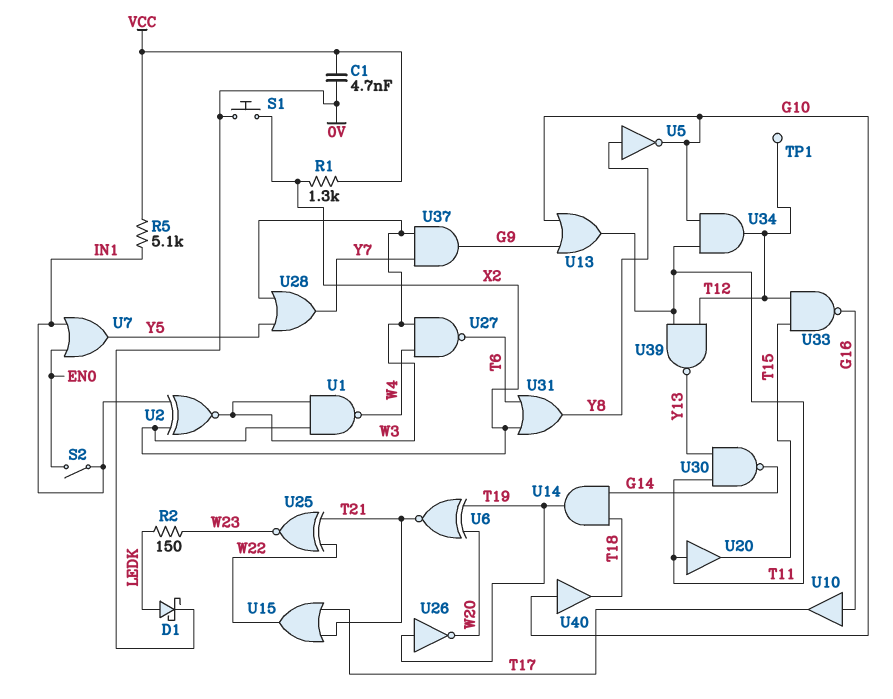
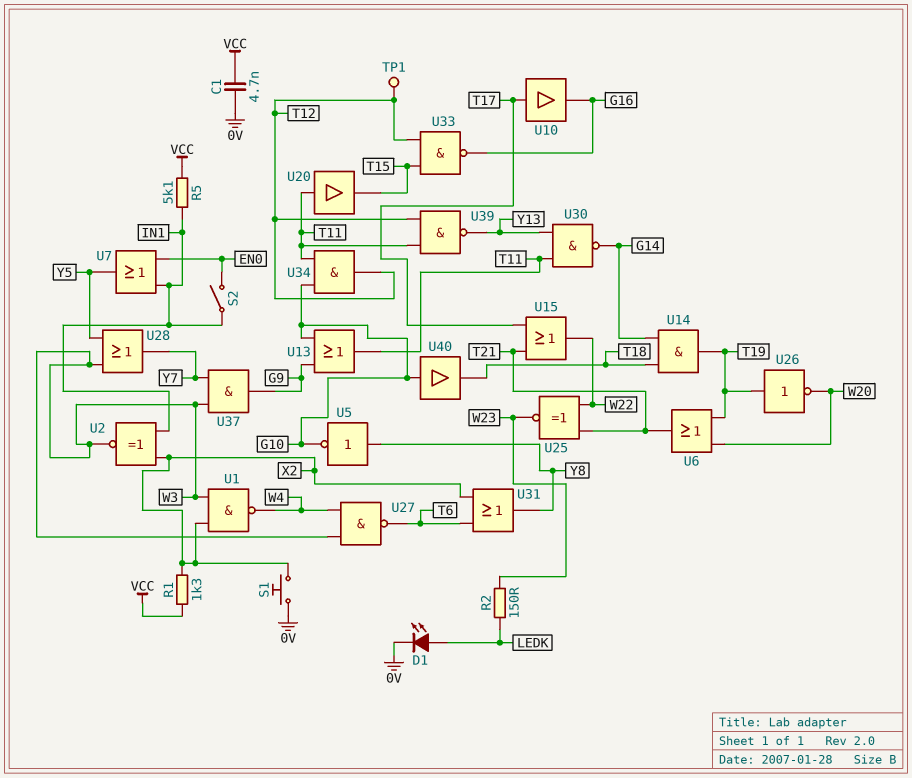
D1: schottky (A LEDK, K 0V) -> LED (A LEDK, K 0V)
U6: XNOR (in T19, in W20, out T21) -> OR (in T19, in W20, out T21)
U10: buffer (in G16, out T17) -> buffer (in T17, out G16)

